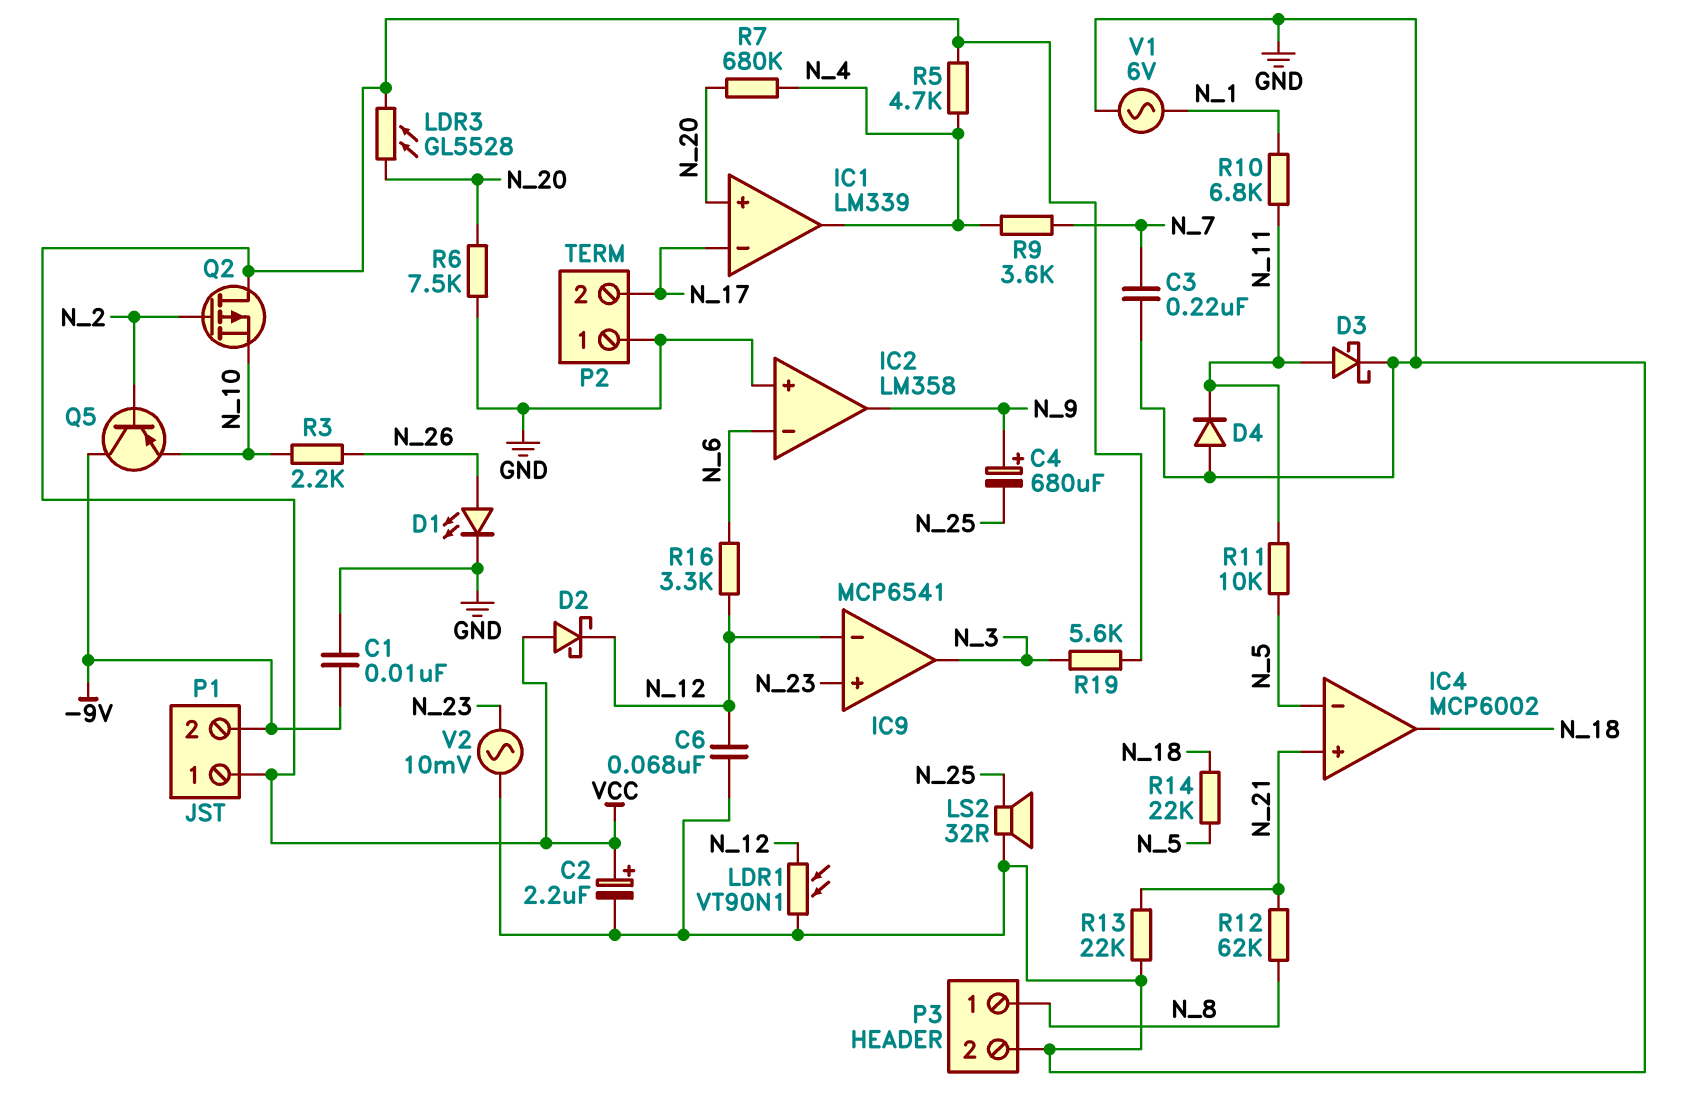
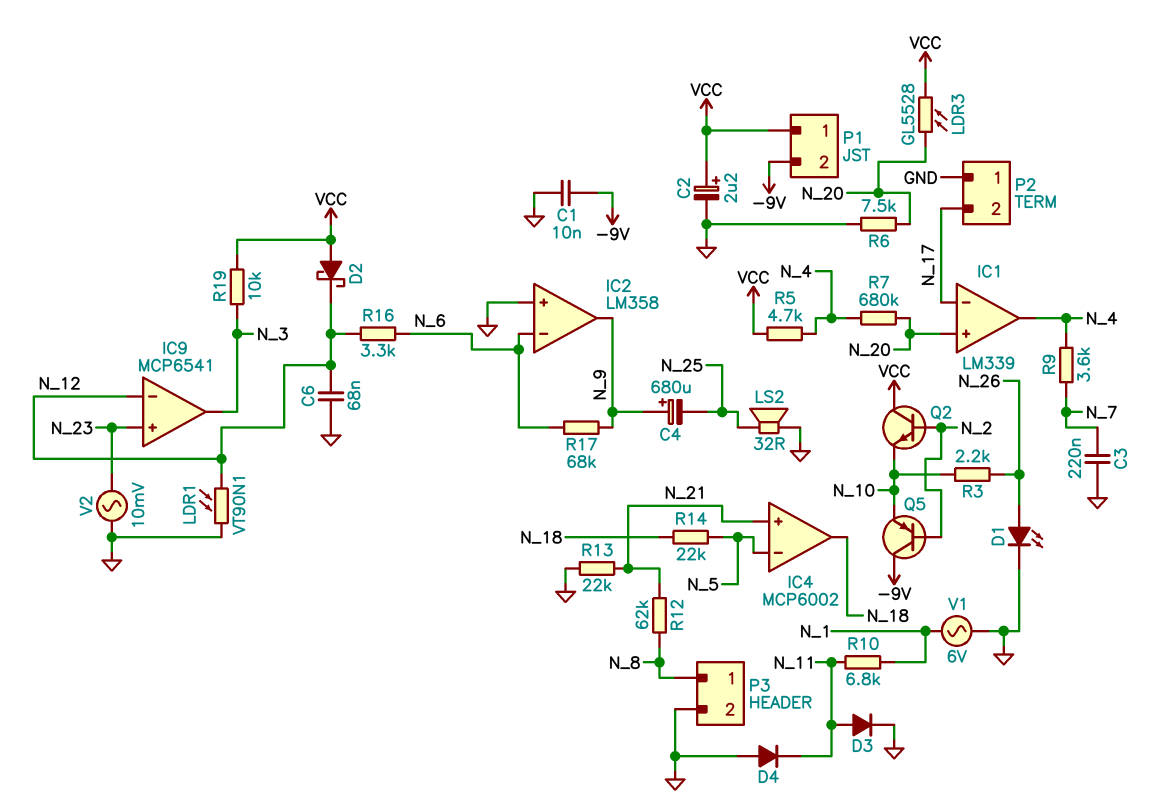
D3: schottky (A N_11, K GND) -> diode (A N_11, K GND)
Q2: PMOS (G N_2, D VCC, S N_10) -> NPN (B N_2, C VCC, E N_10)
R11: 10k (N_5, N_11) -> none
R17: none -> 68k (N_6, N_9)
R19: 5.6k (N_3, VCC) -> 10k (N_3, VCC)

